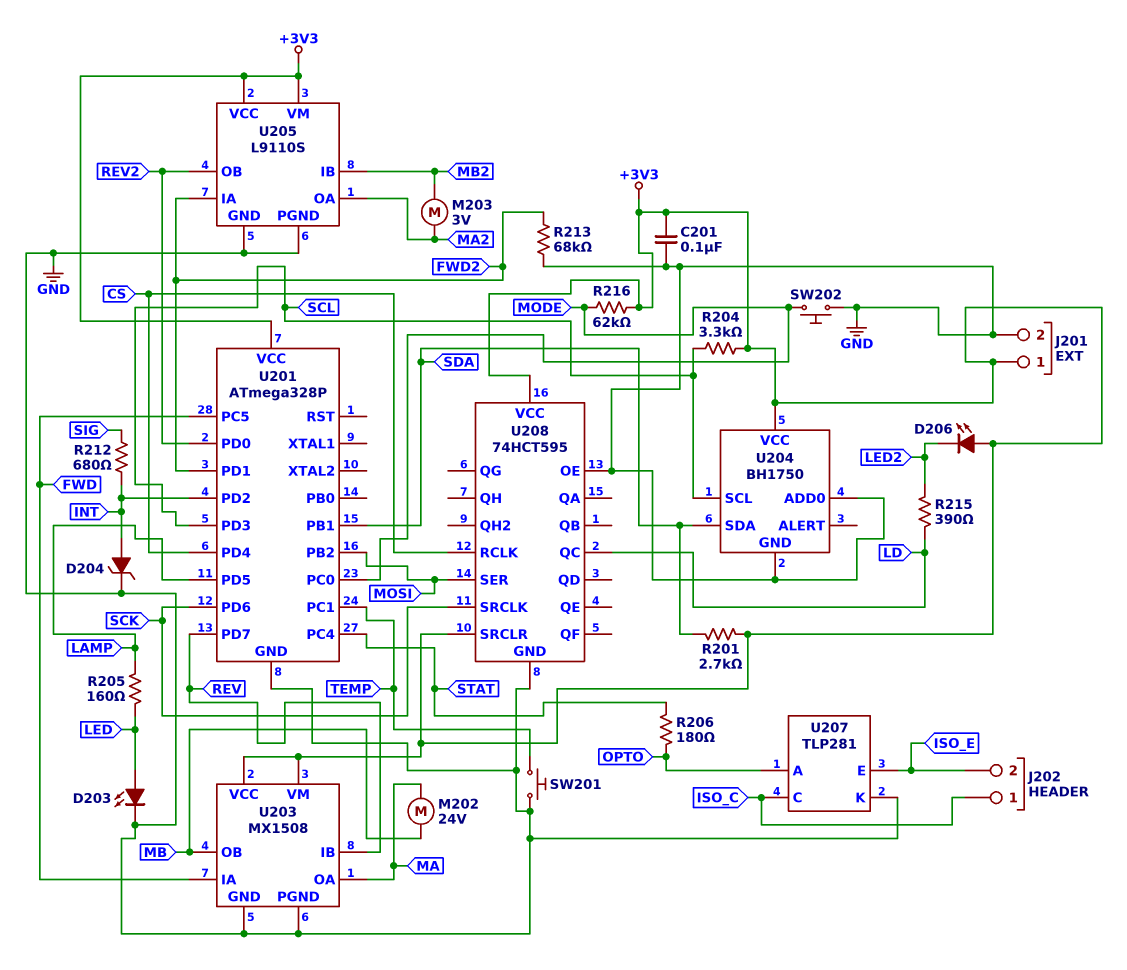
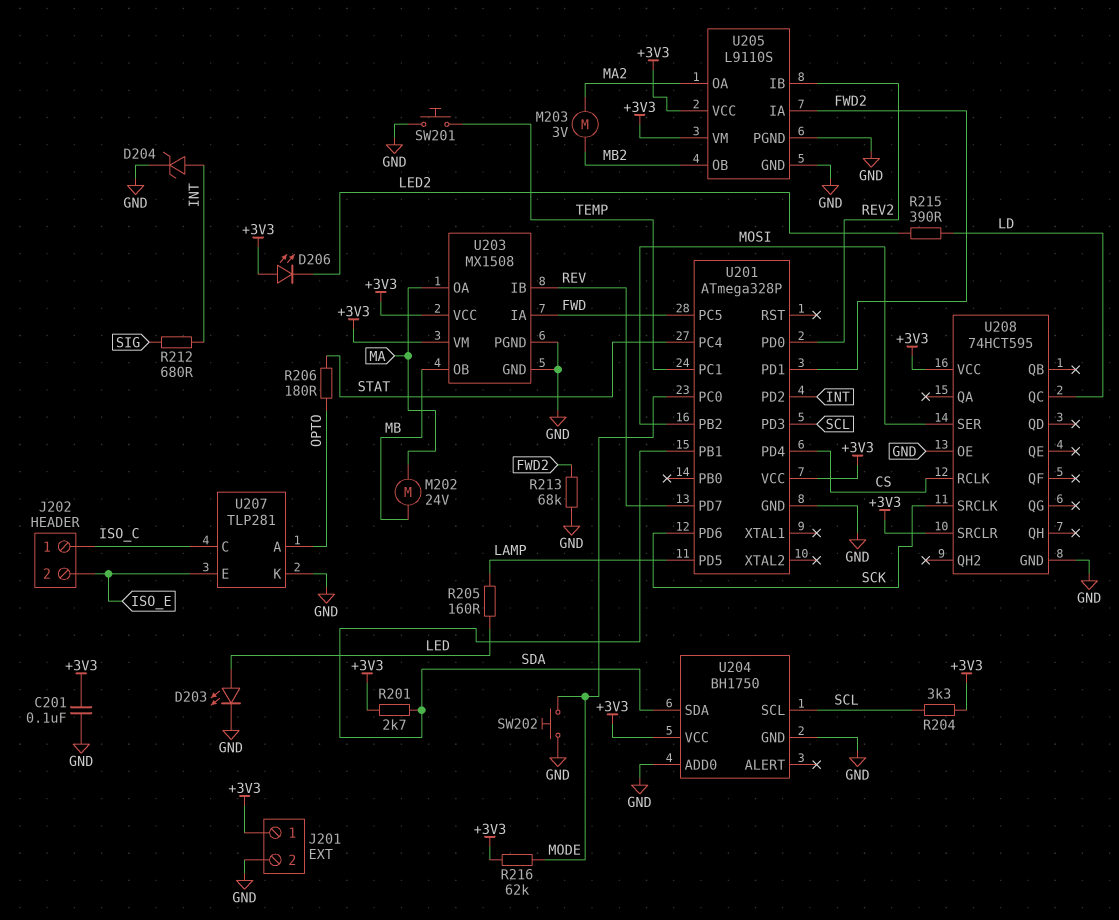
U205 pin IB: MB2 -> REV2
U205 pin OB: REV2 -> MB2

